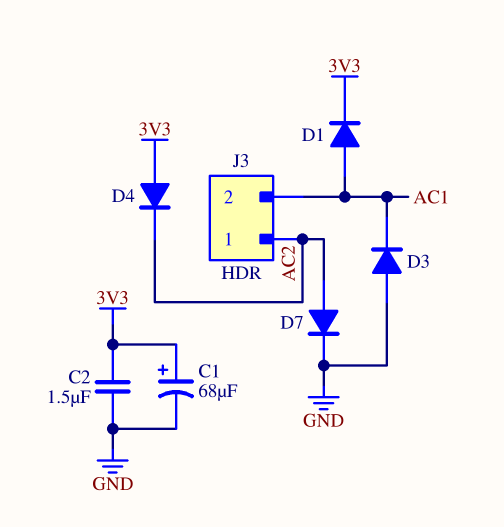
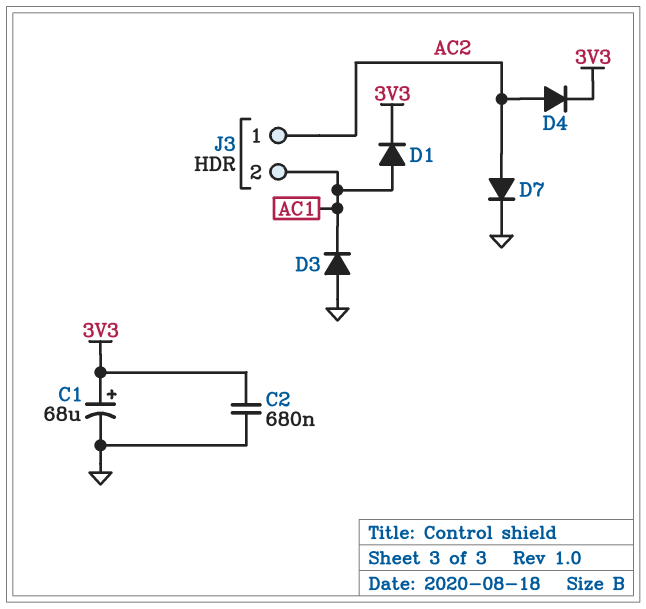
C2: 1.5uF (3V3, GND) -> 680nF (3V3, GND)
D4: diode (A 3V3, K AC2) -> diode (A AC2, K 3V3)

